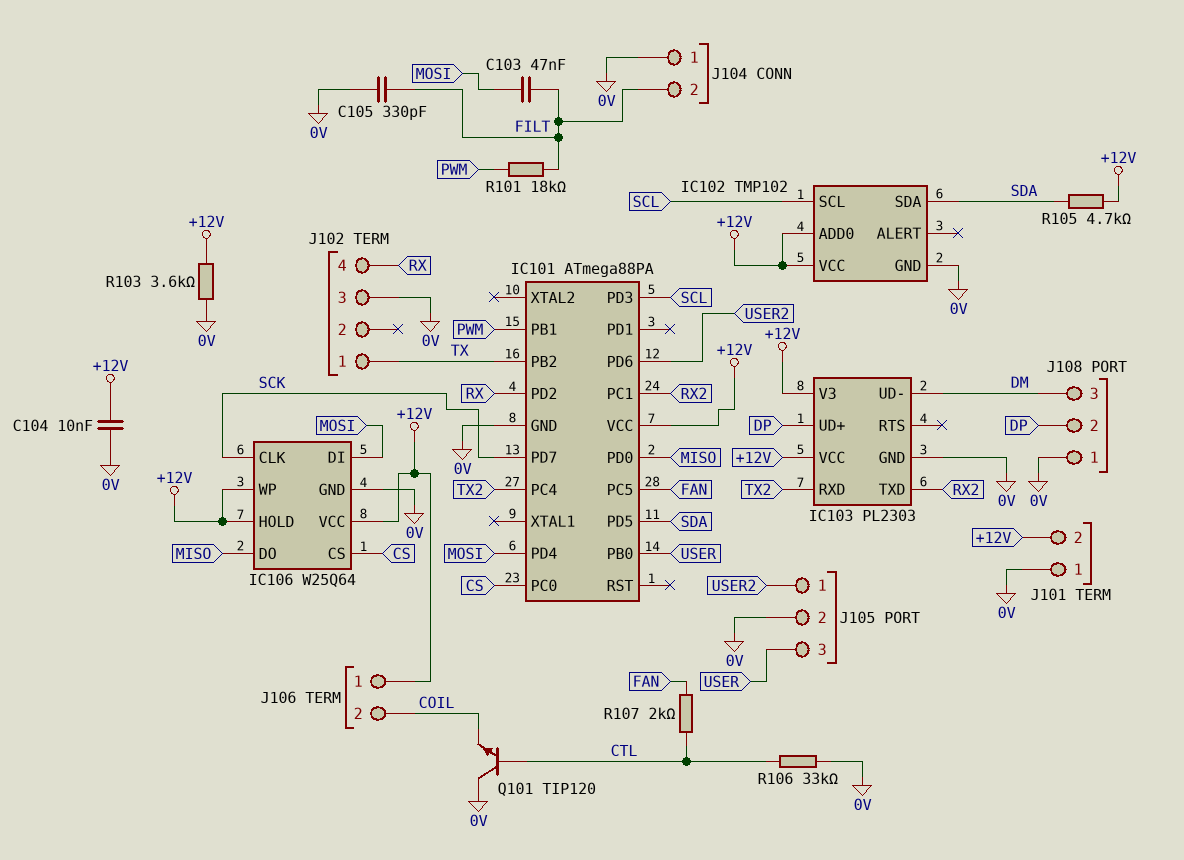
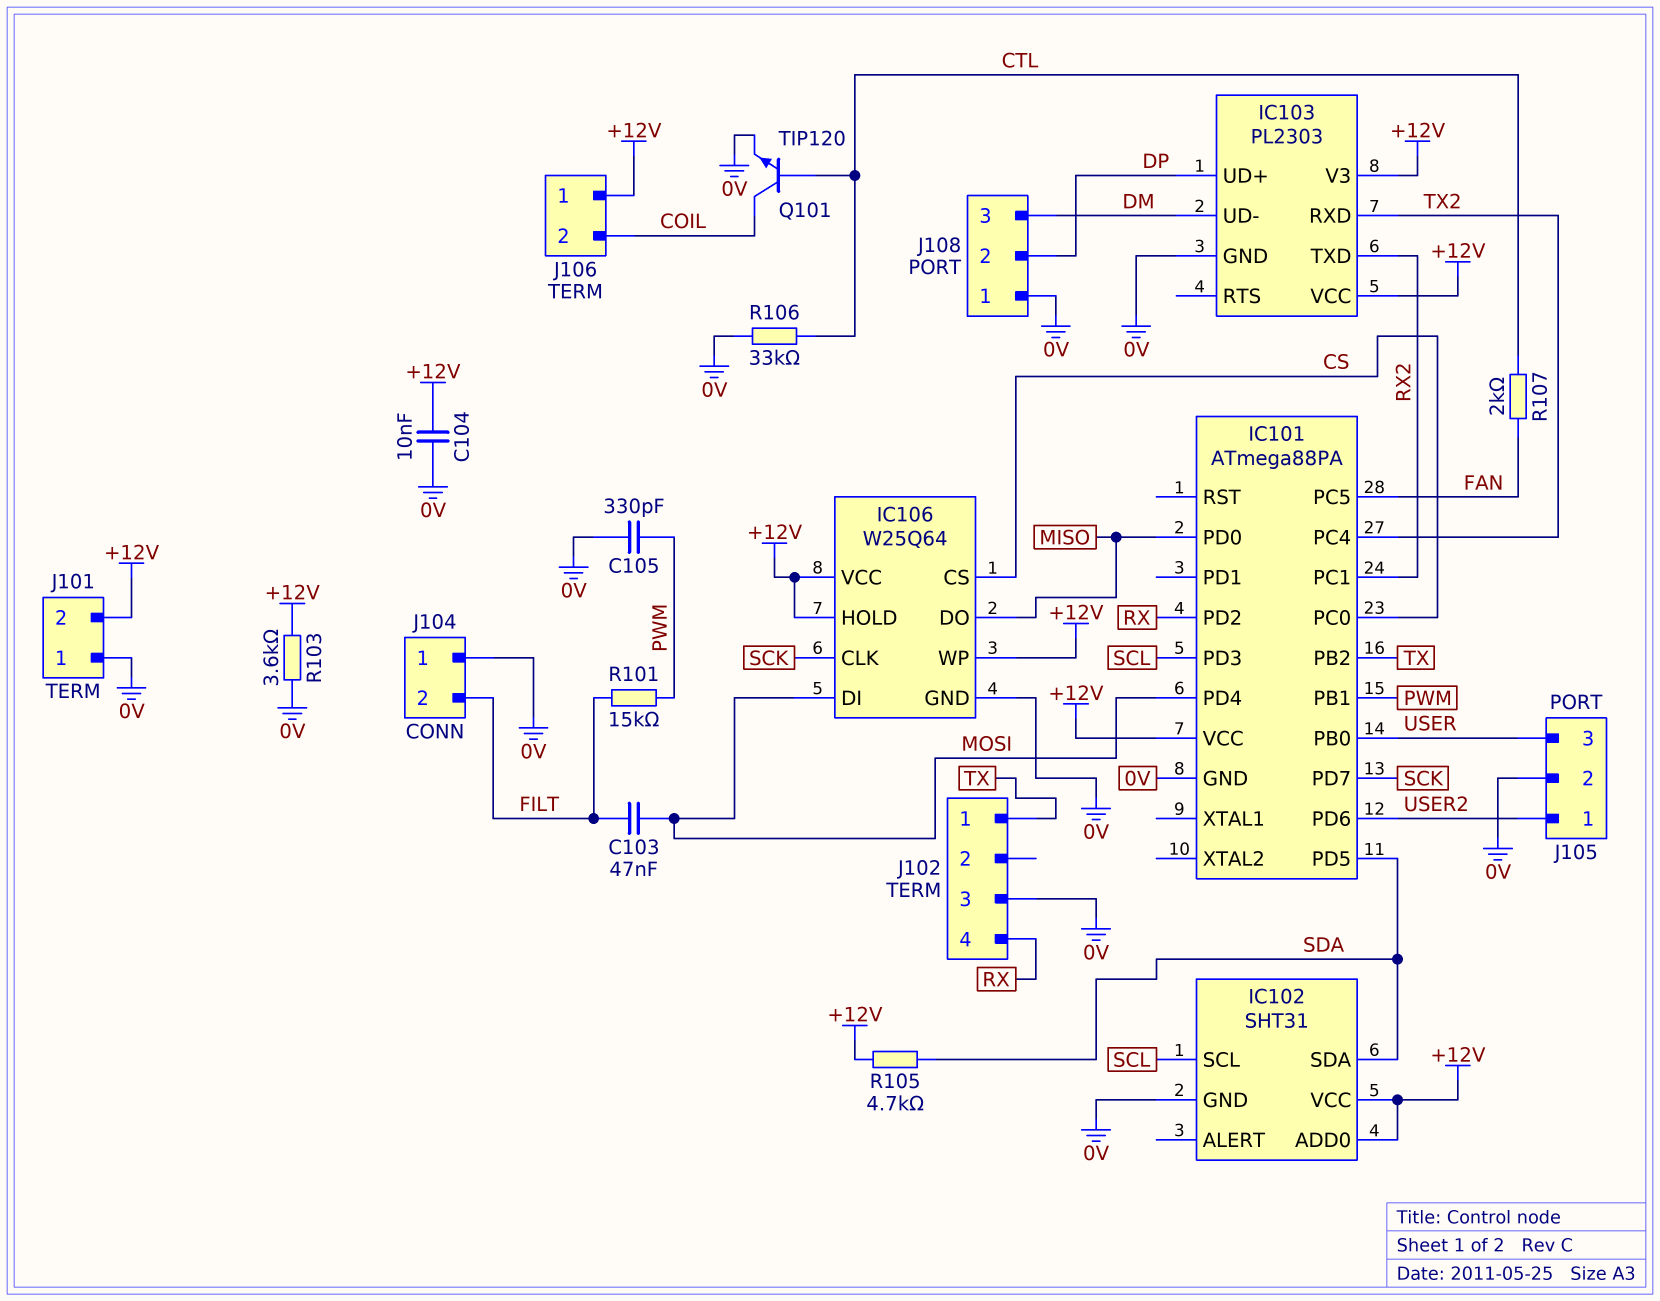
C105: 330pF (0V, FILT) -> 330pF (0V, PWM)
IC102: TMP102 -> SHT31
Q101: NPN TIP120 (B CTL, C 0V, E COIL) -> NPN TIP120 (B CTL, C COIL, E 0V)
R101: 18k (FILT, PWM) -> 15k (FILT, PWM)

